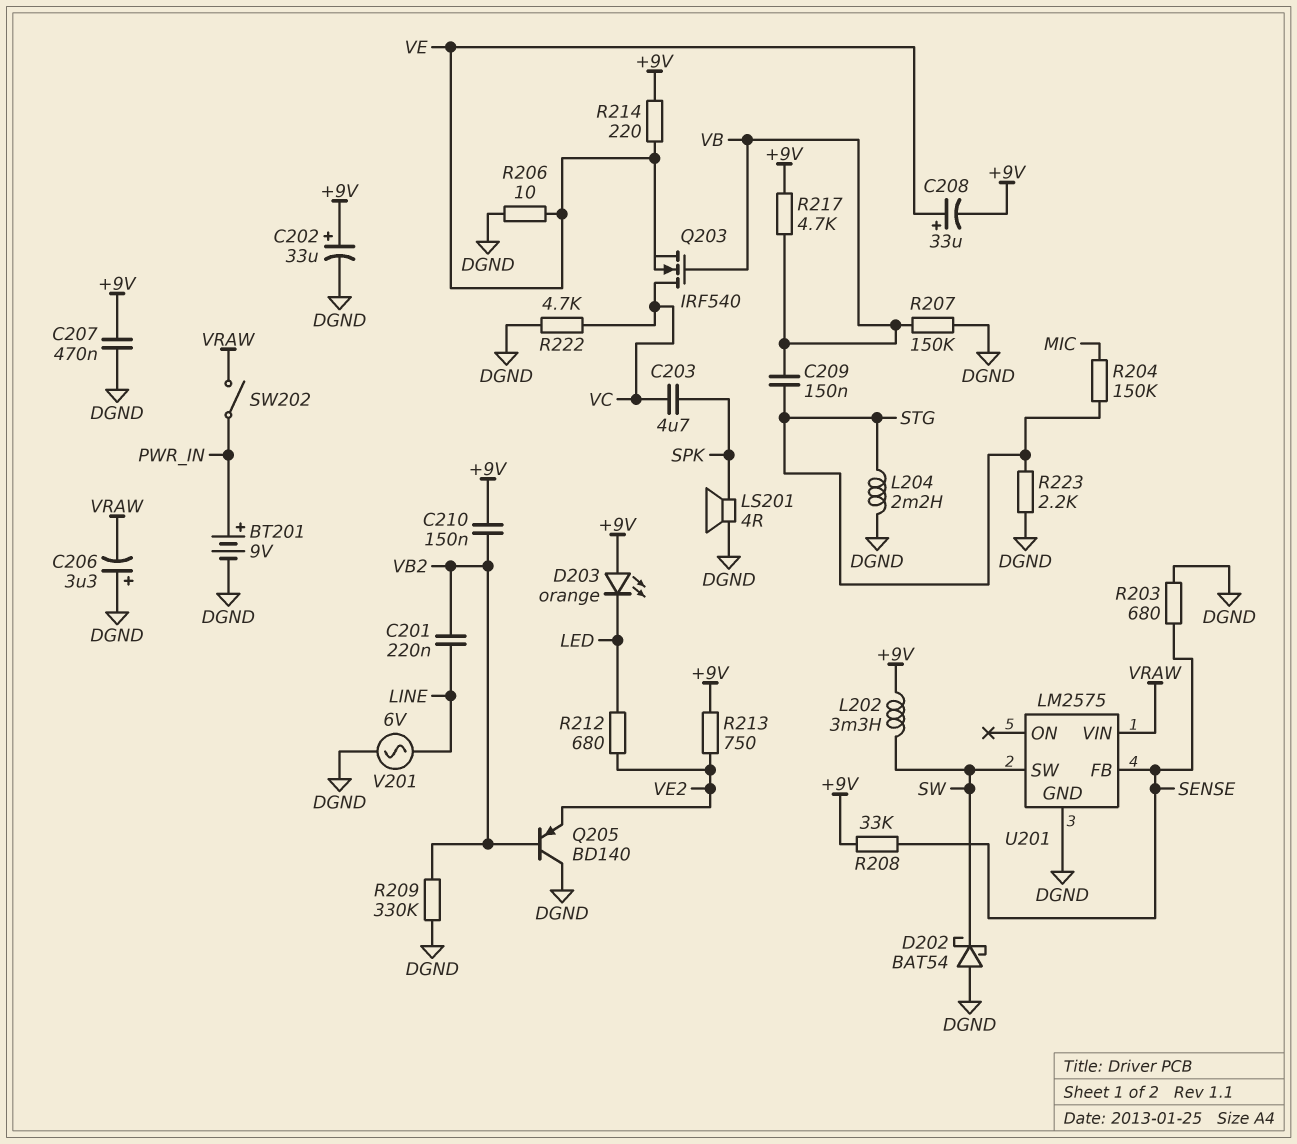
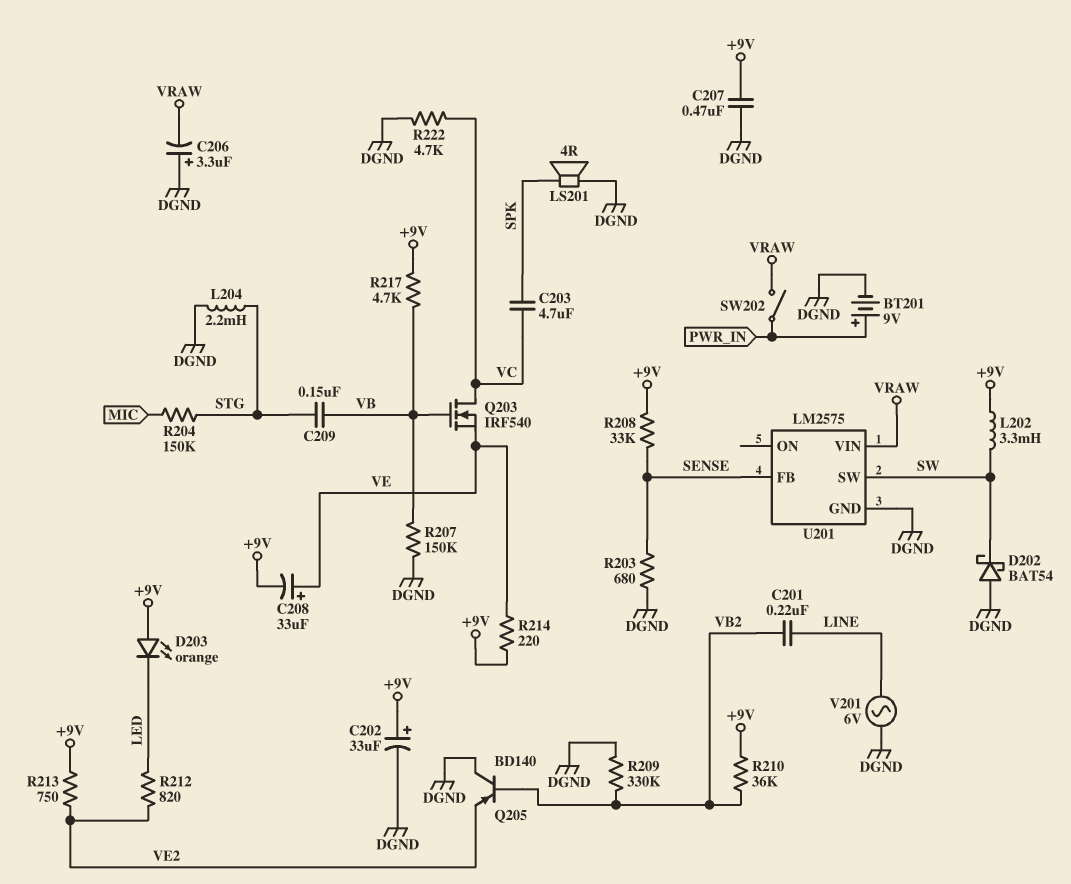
C210: 150nF (+9V, VB2) -> none
R206: 10 (DGND, VE) -> none
R210: none -> 36k (+9V, VB2)
R212: 680 (LED, VE2) -> 820 (LED, VE2)
R223: 2.2k (DGND, STG) -> none

